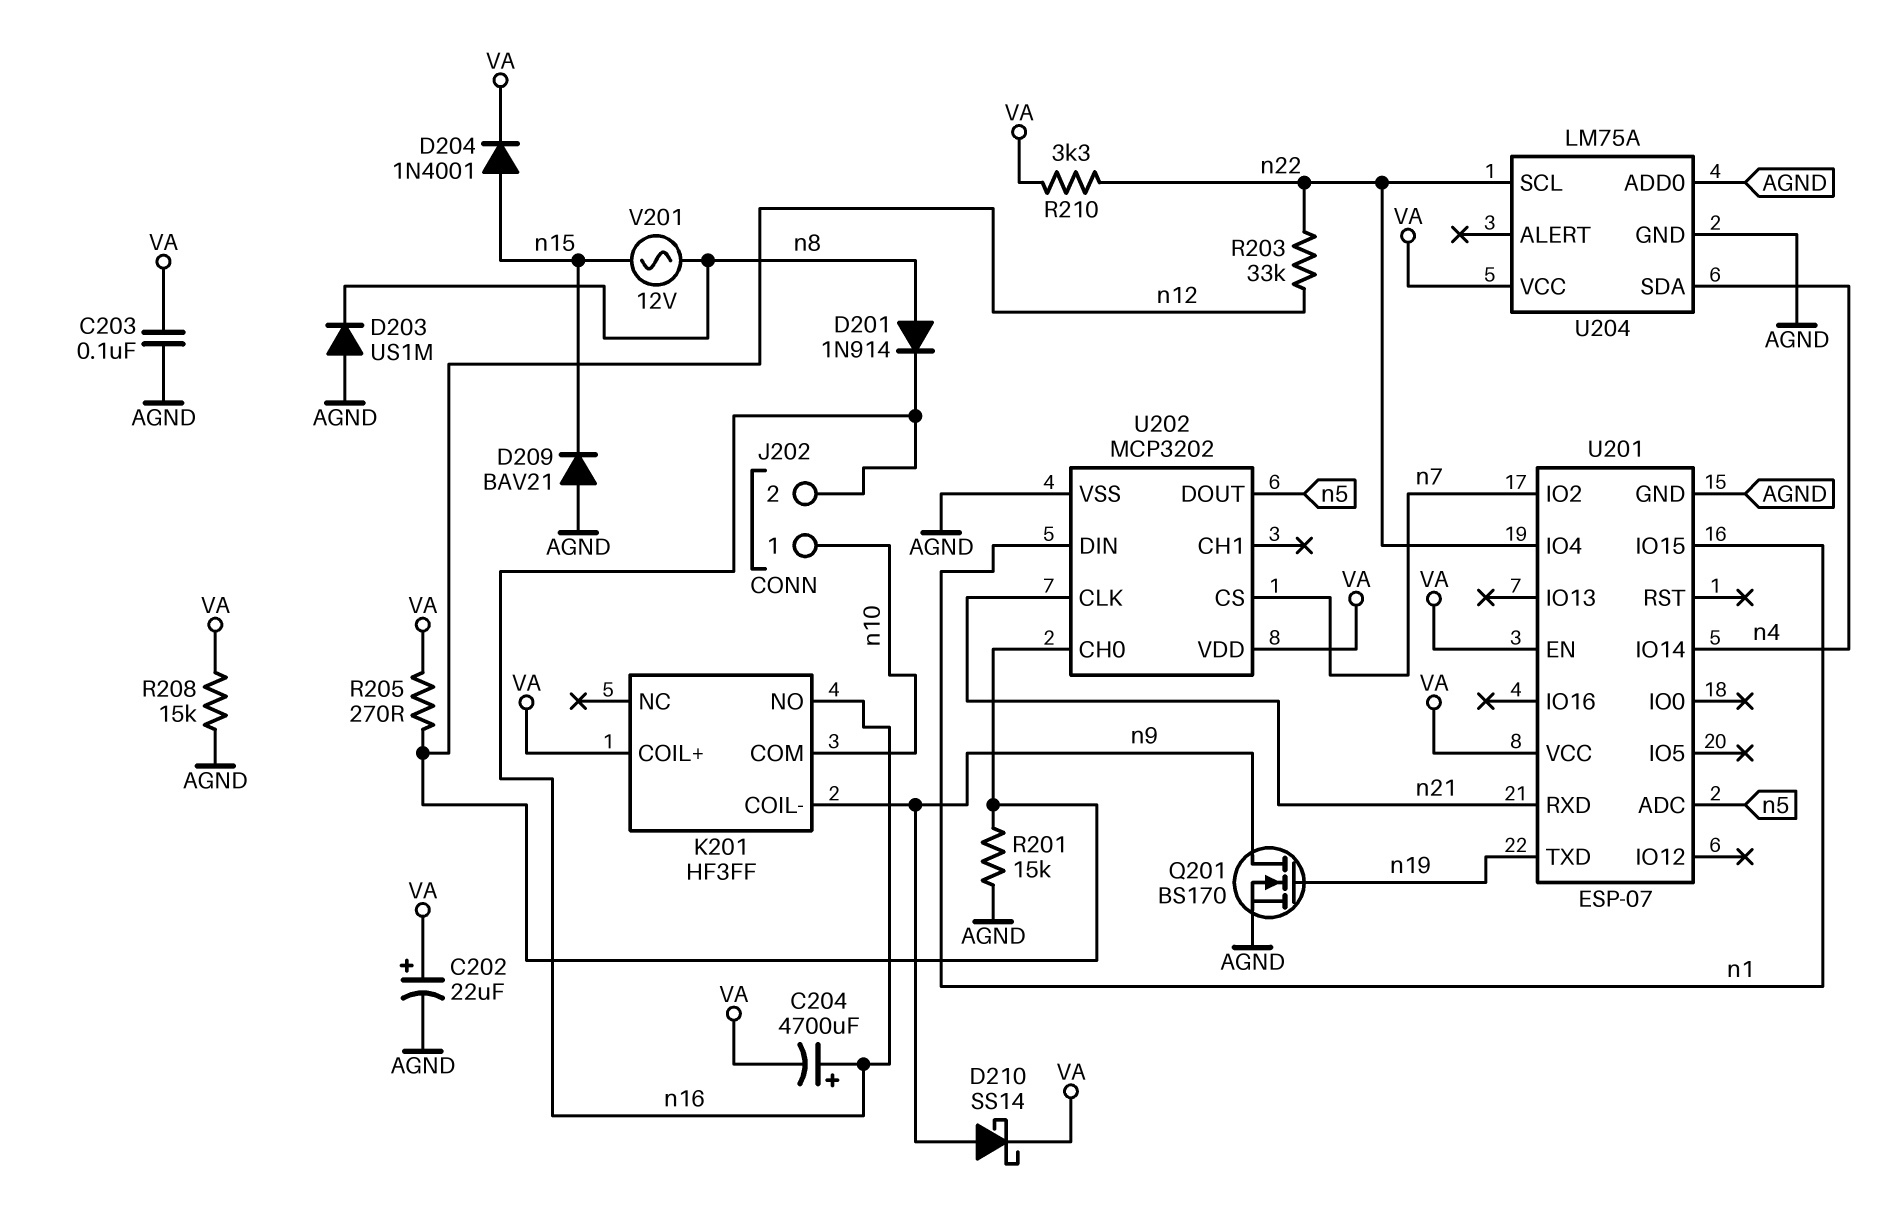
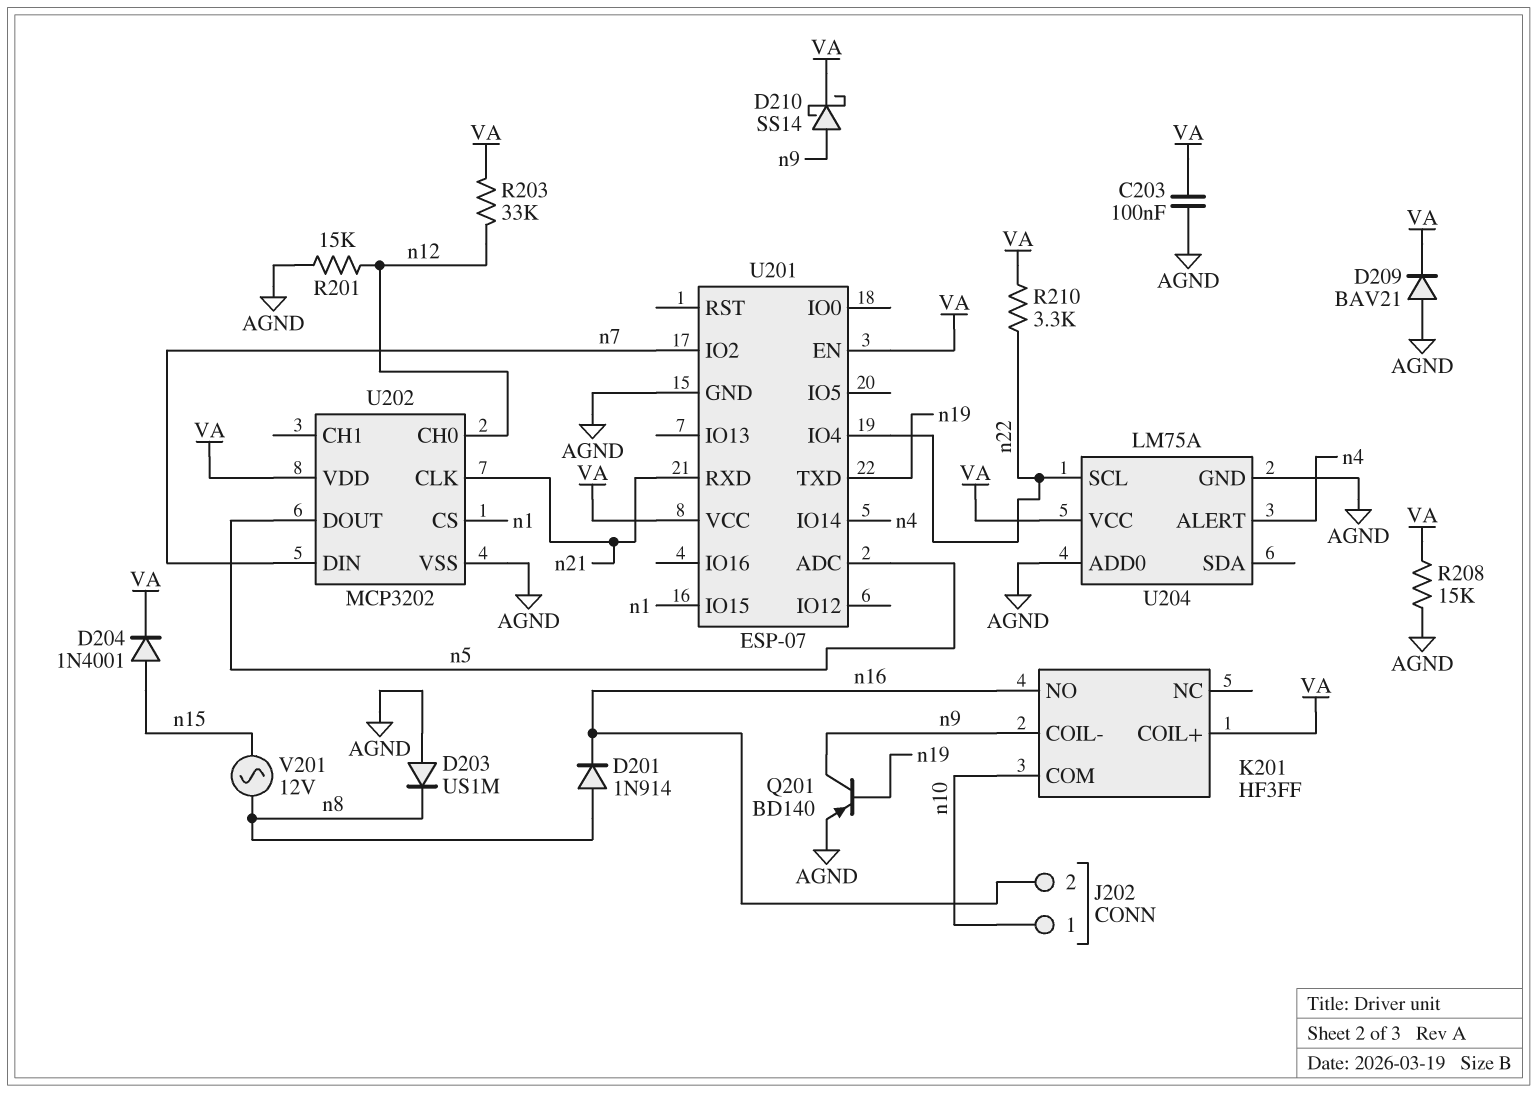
C202: 22uF (plus VA, minus AGND) -> none
C204: 4700uF (plus n16, minus VA) -> none
D209: diode BAV21 (A AGND, K n15) -> diode BAV21 (A AGND, K VA)
Q201: NMOS BS170 (G n19, D n9, S AGND) -> PNP BD140 (B n19, C n9, E AGND)
R203: 33k (n12, n22) -> 33k (VA, n12)
R205: 270 (VA, n12) -> none
U202 pin CS: n7 -> n1
U202 pin DIN: n1 -> n7
U204 pin ALERT: none -> n4
U204 pin SDA: n4 -> none

